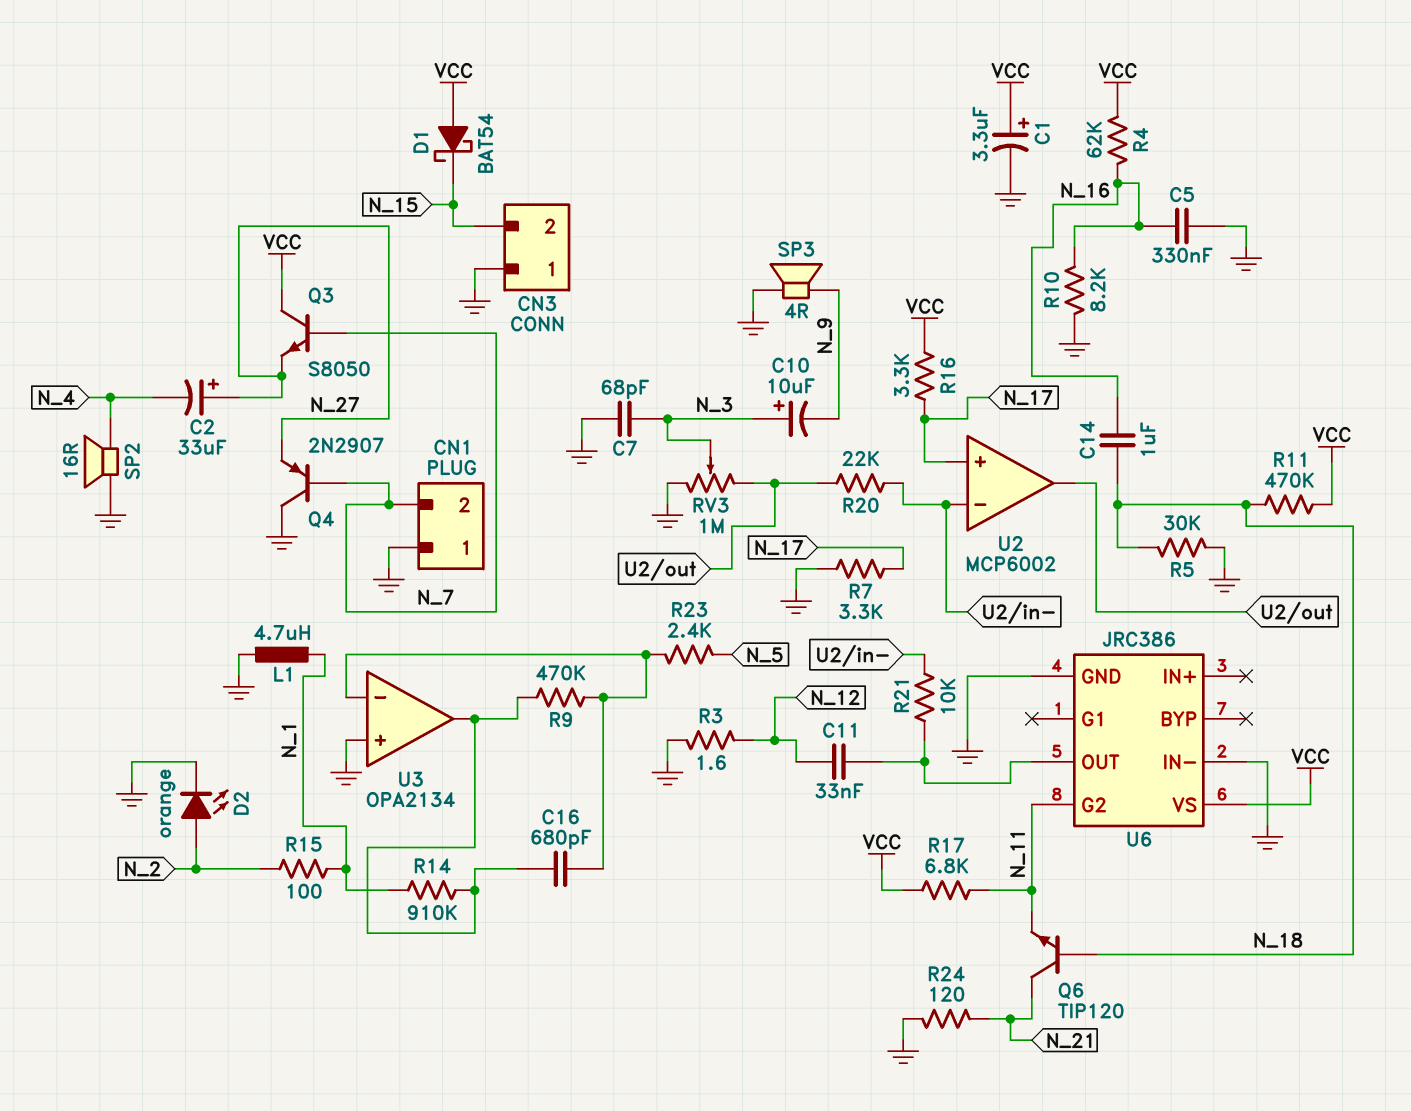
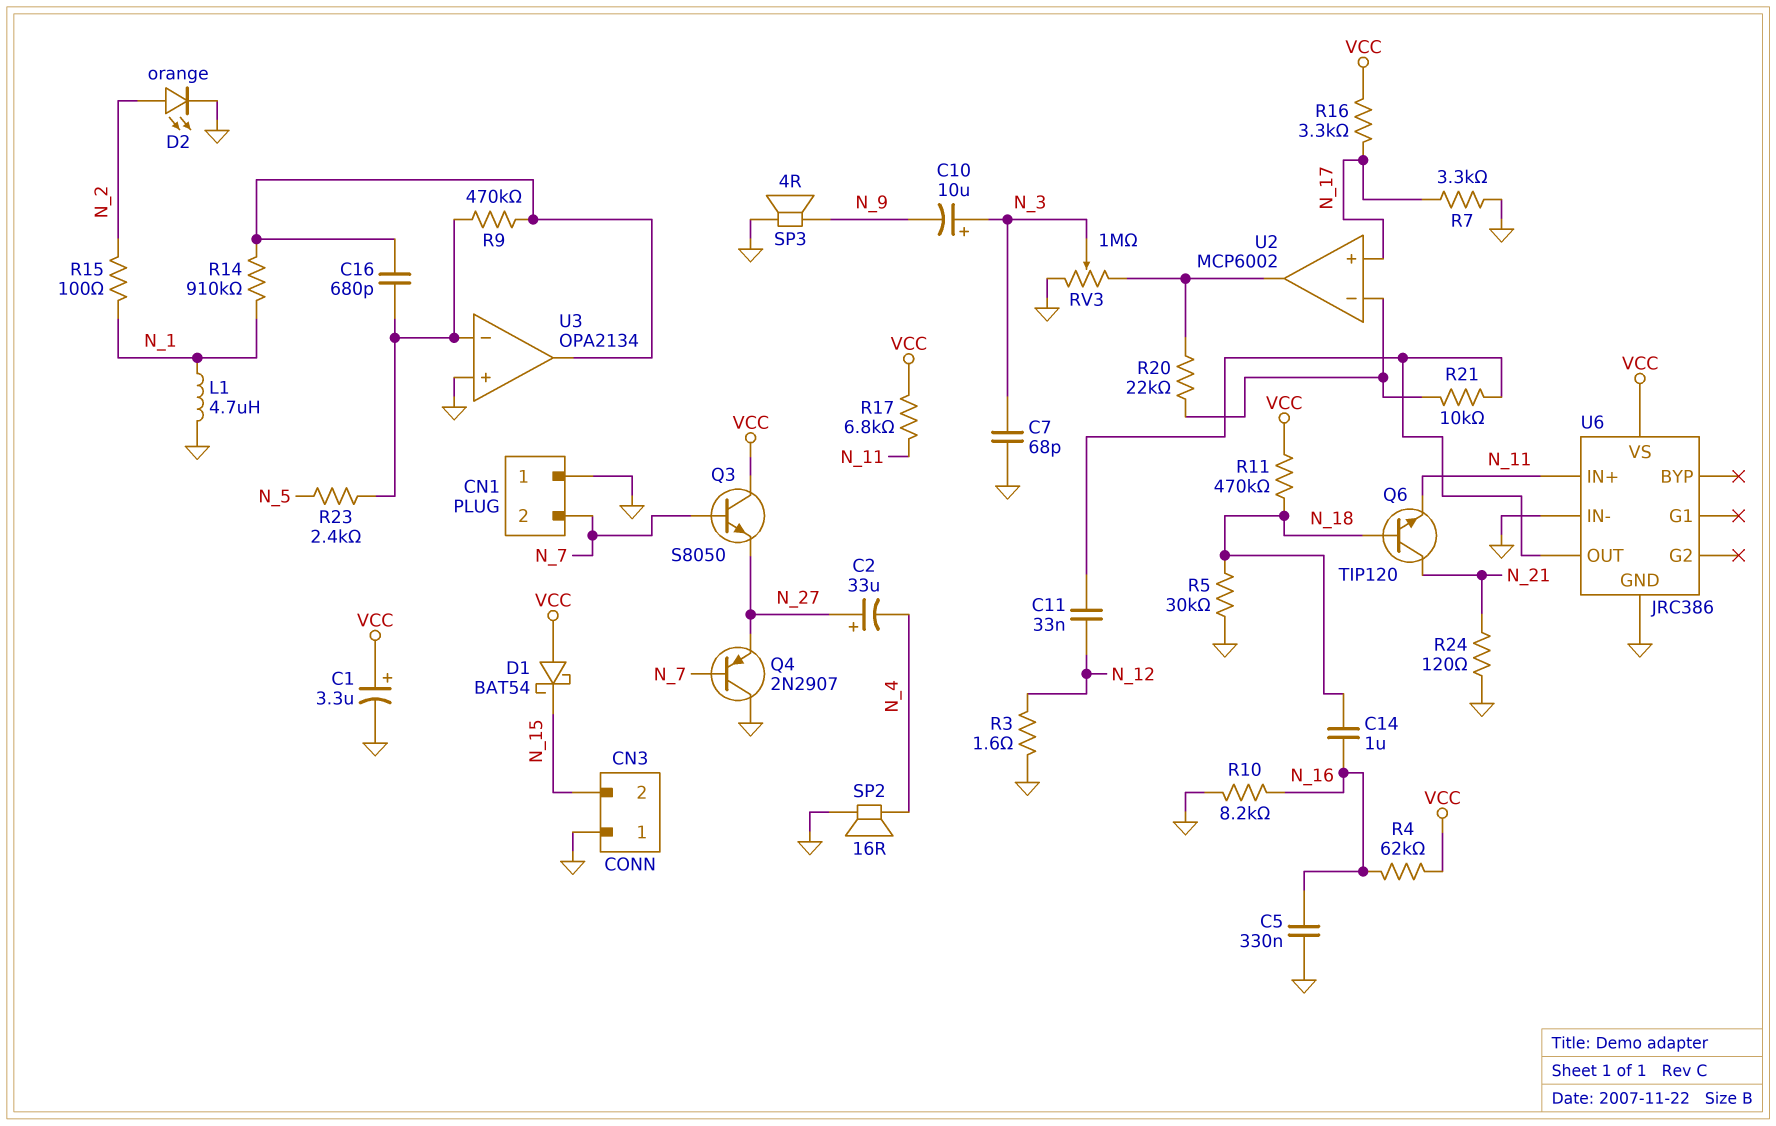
U6 pin G2: N_11 -> none
U6 pin IN+: none -> N_11

